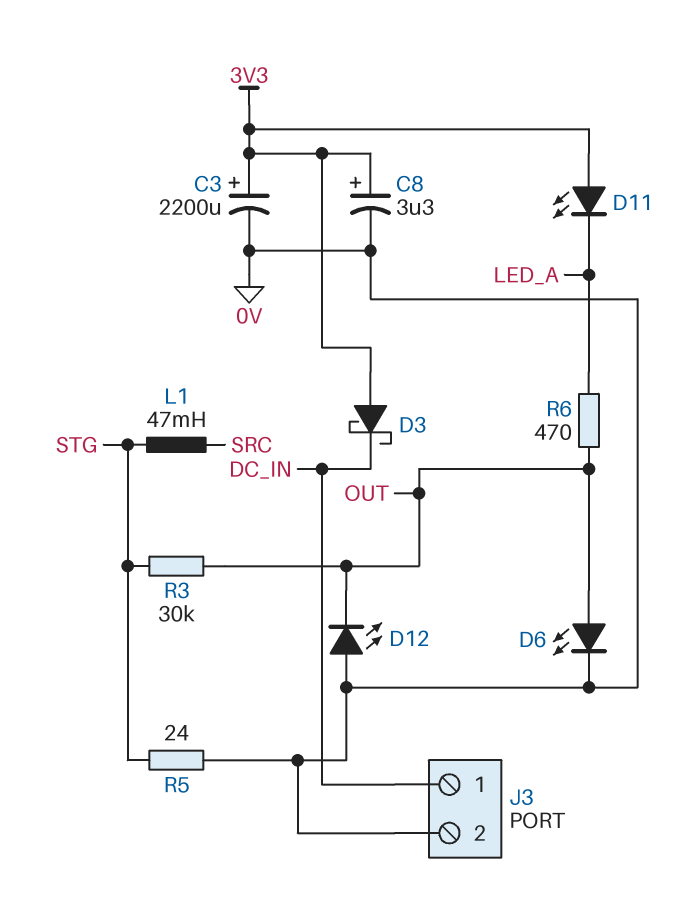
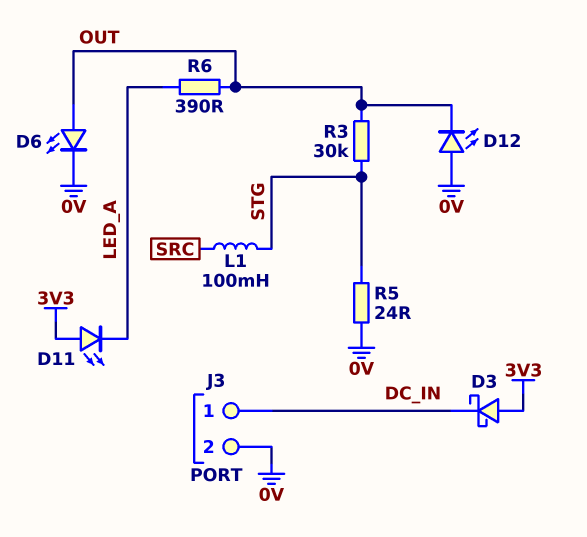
C3: 2200uF (plus 3V3, minus 0V) -> none
C8: 3.3uF (plus 3V3, minus 0V) -> none
L1: 47mH (SRC, STG) -> 100mH (SRC, STG)
R6: 470 (LED_A, OUT) -> 390 (LED_A, OUT)

